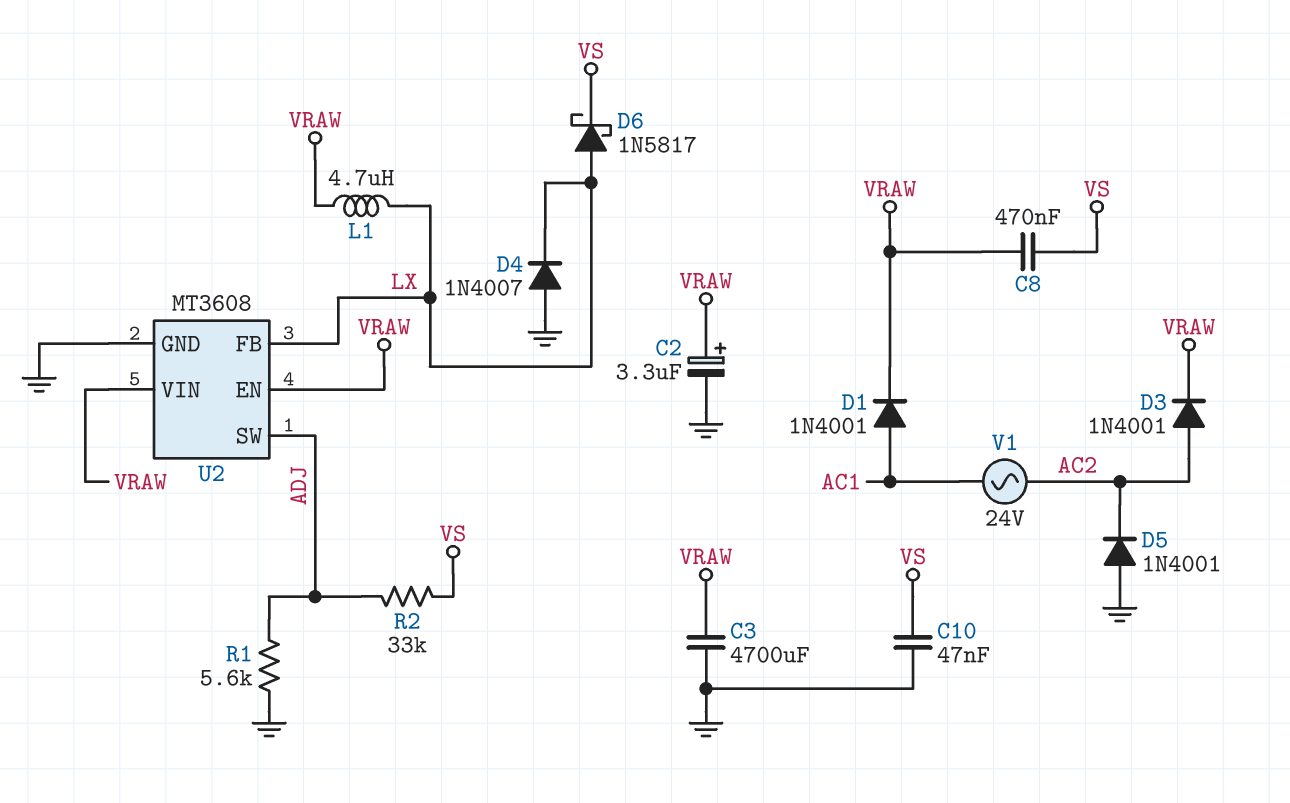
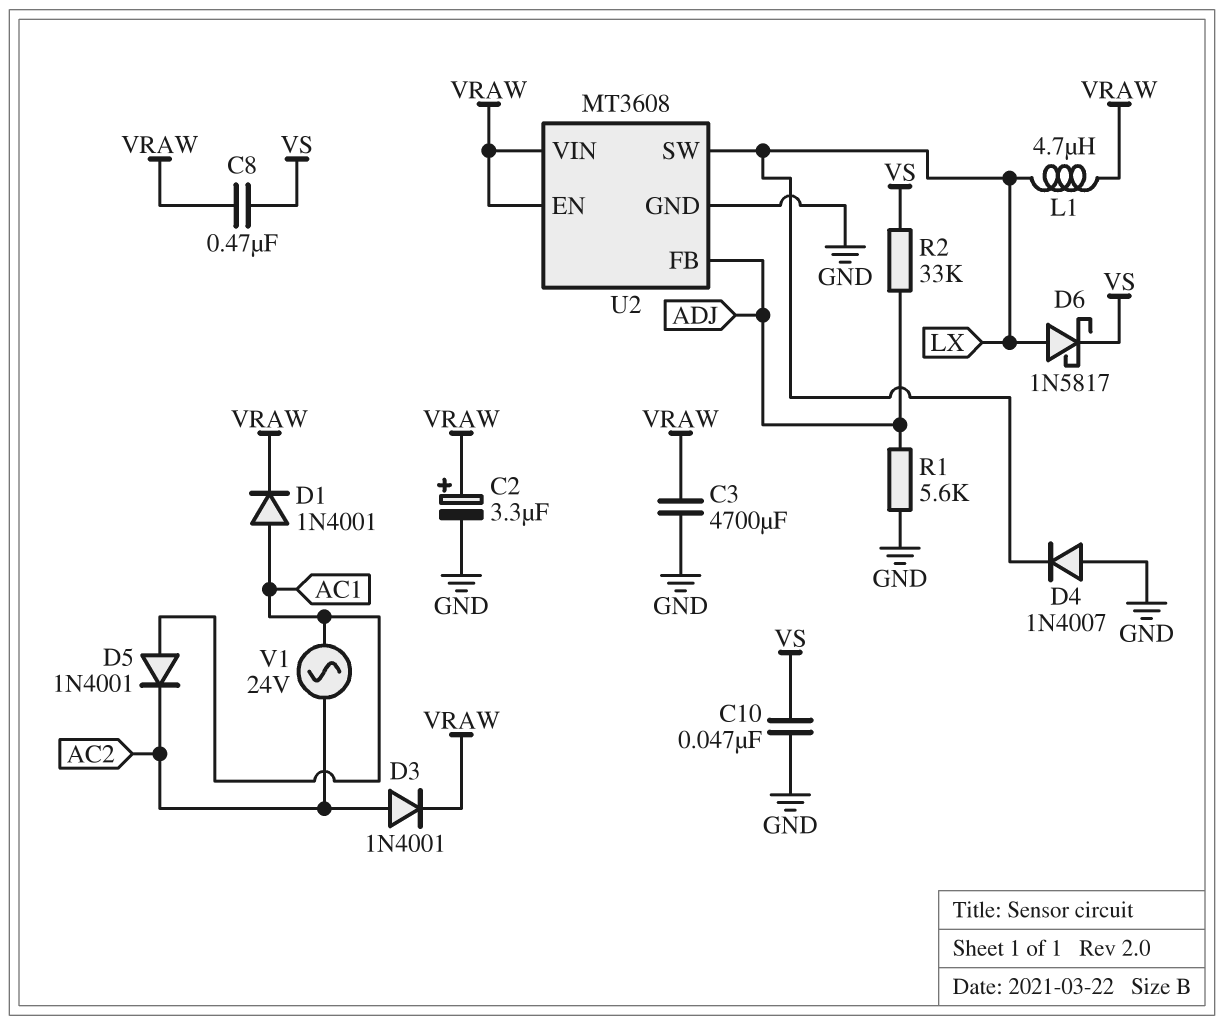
D5: diode 1N4001 (A GND, K AC2) -> diode 1N4001 (A AC1, K AC2)
U2 pin FB: LX -> ADJ
U2 pin SW: ADJ -> LX

